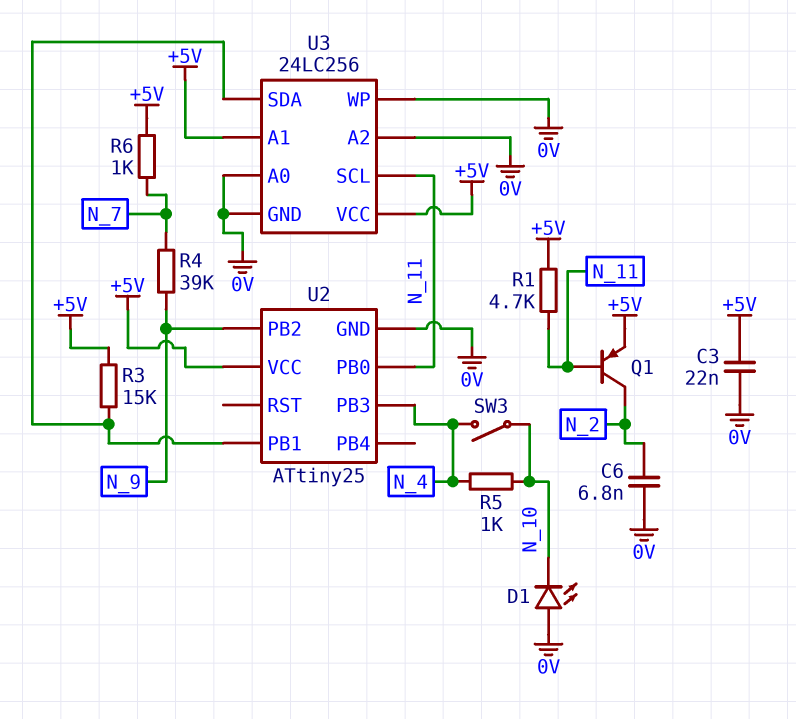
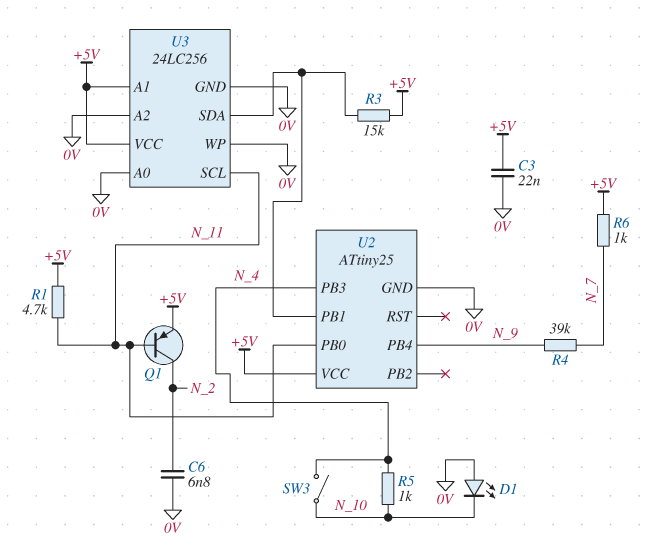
U2 pin PB2: N_9 -> none
U2 pin PB4: none -> N_9

